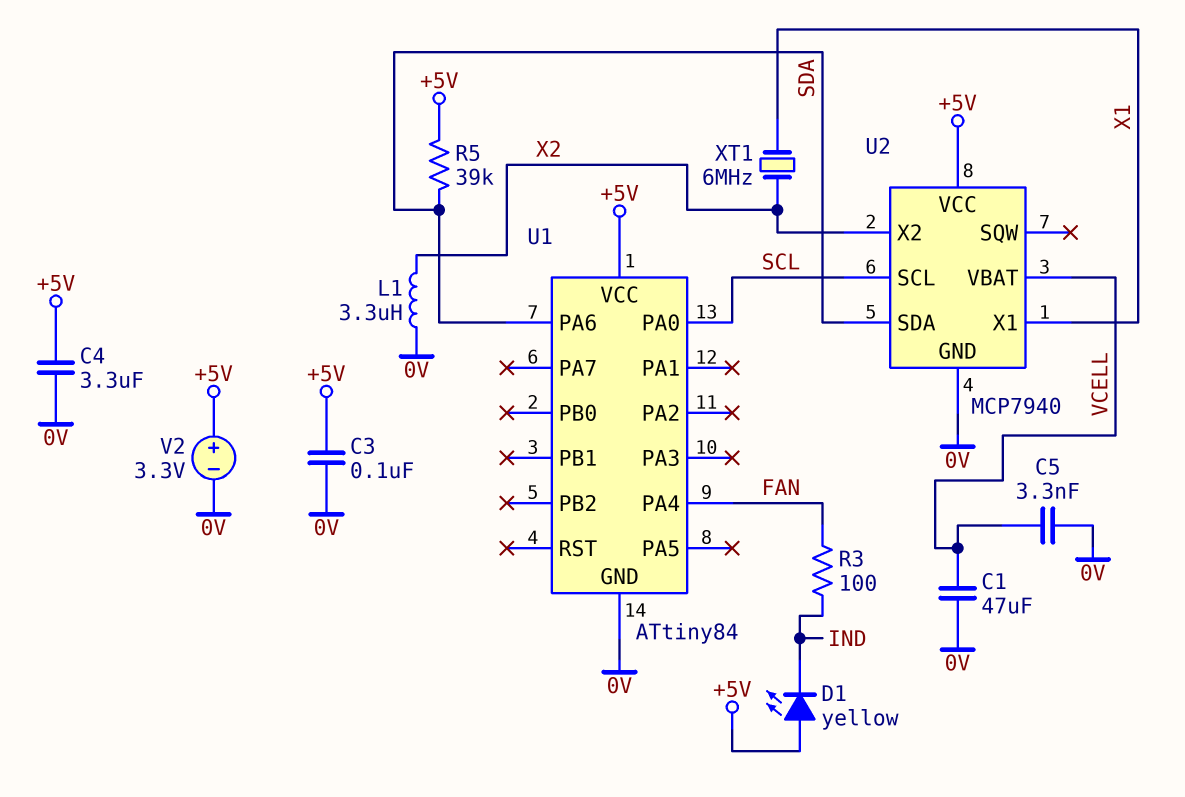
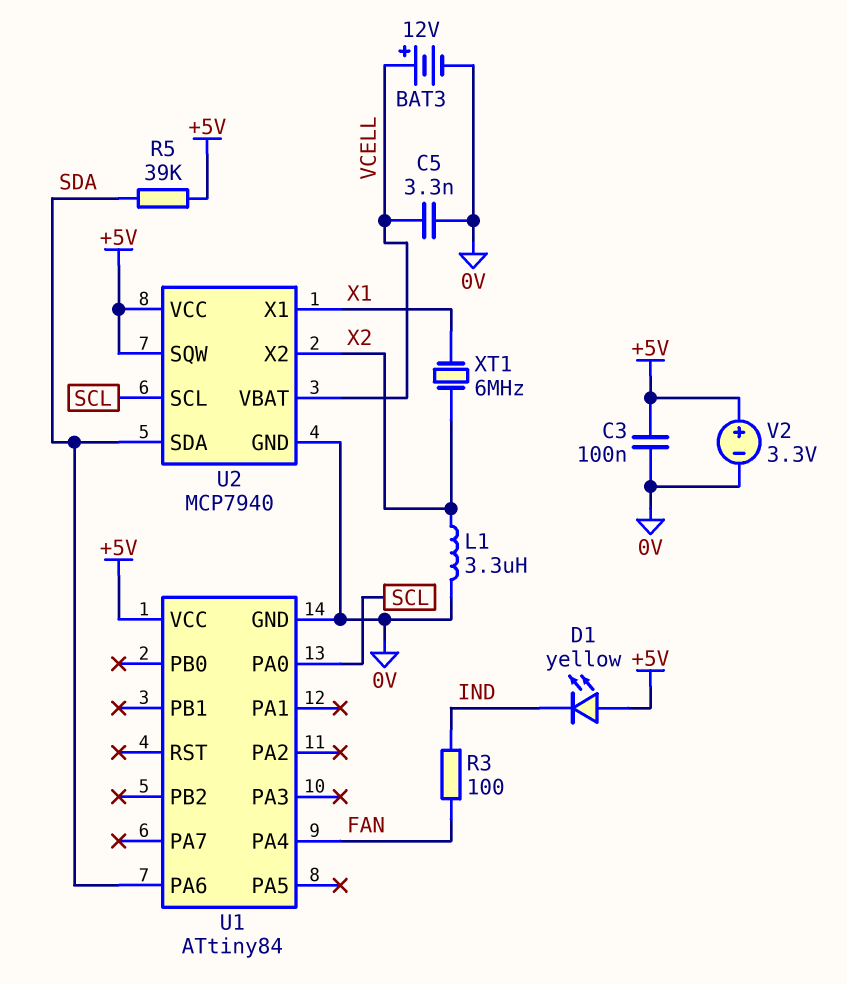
BAT3: none -> 12V (plus VCELL, minus 0V)
C1: 47uF (0V, VCELL) -> none
C4: 3.3uF (+5V, 0V) -> none
U2 pin SQW: none -> +5V

